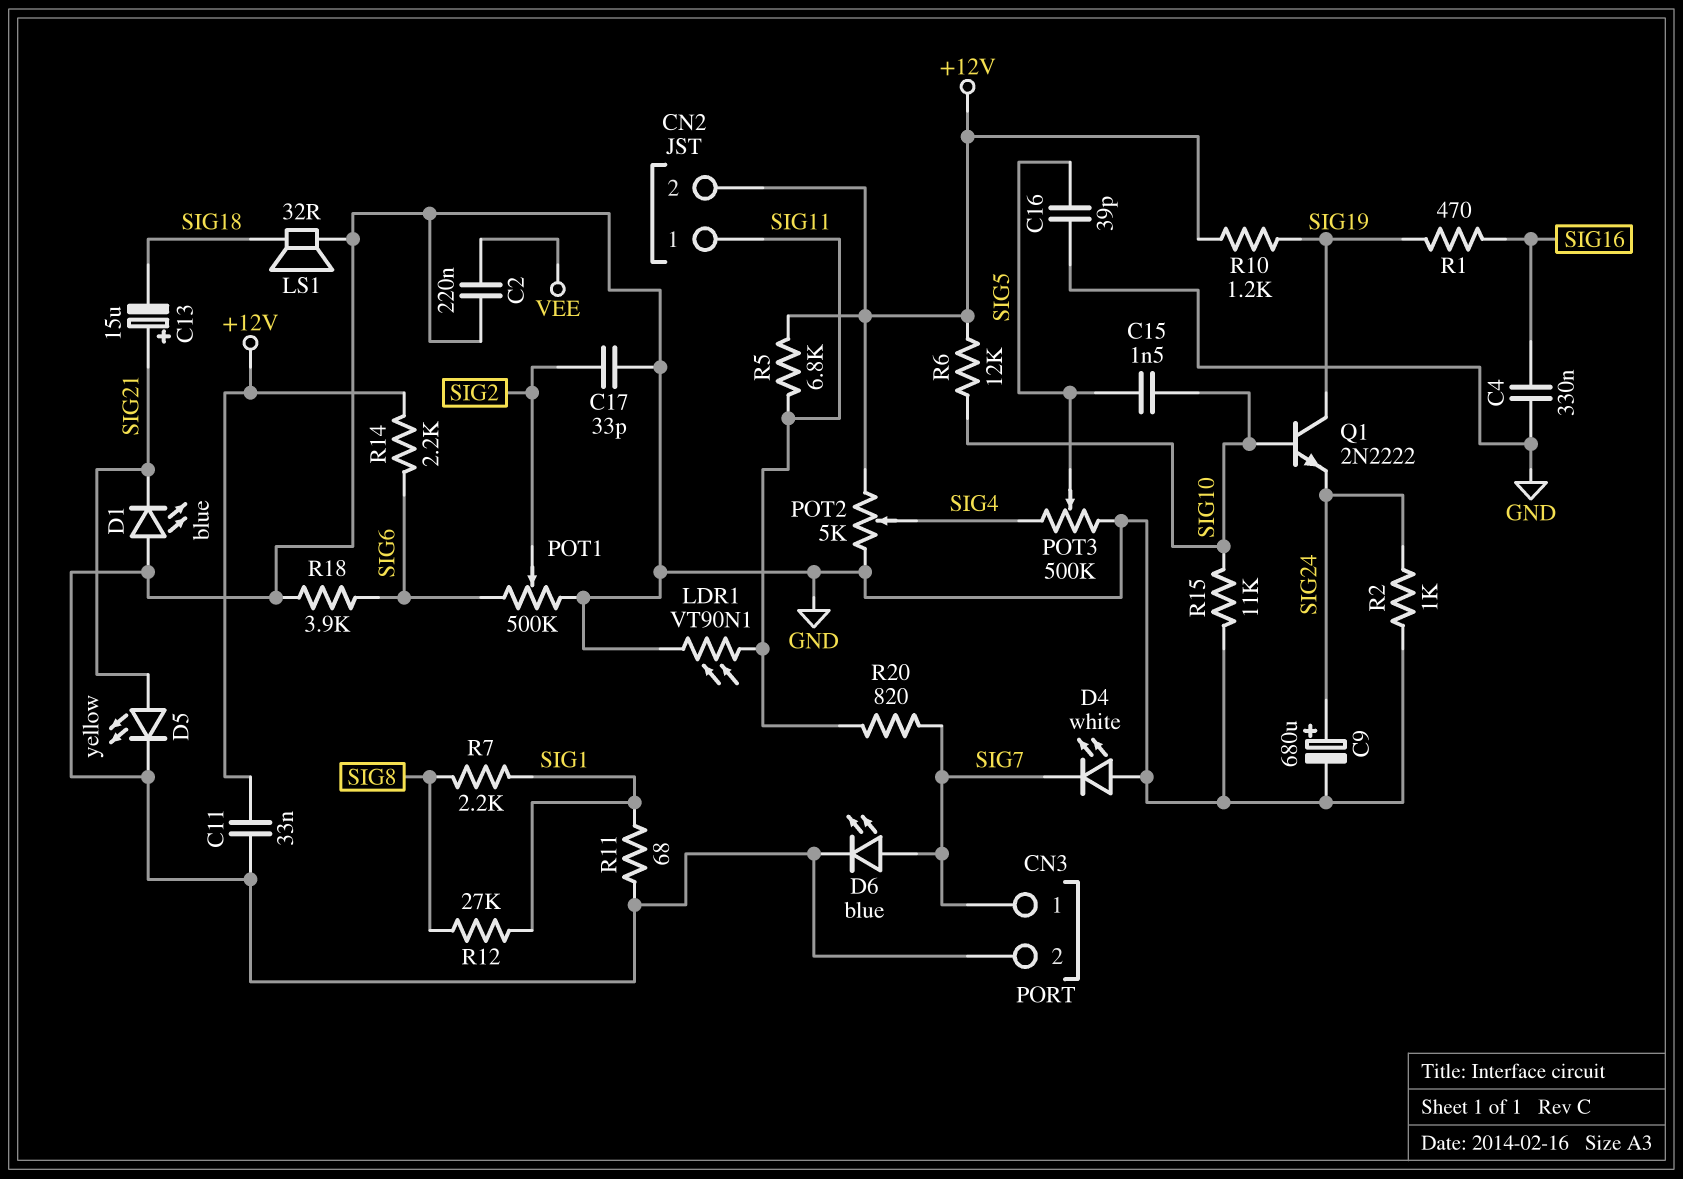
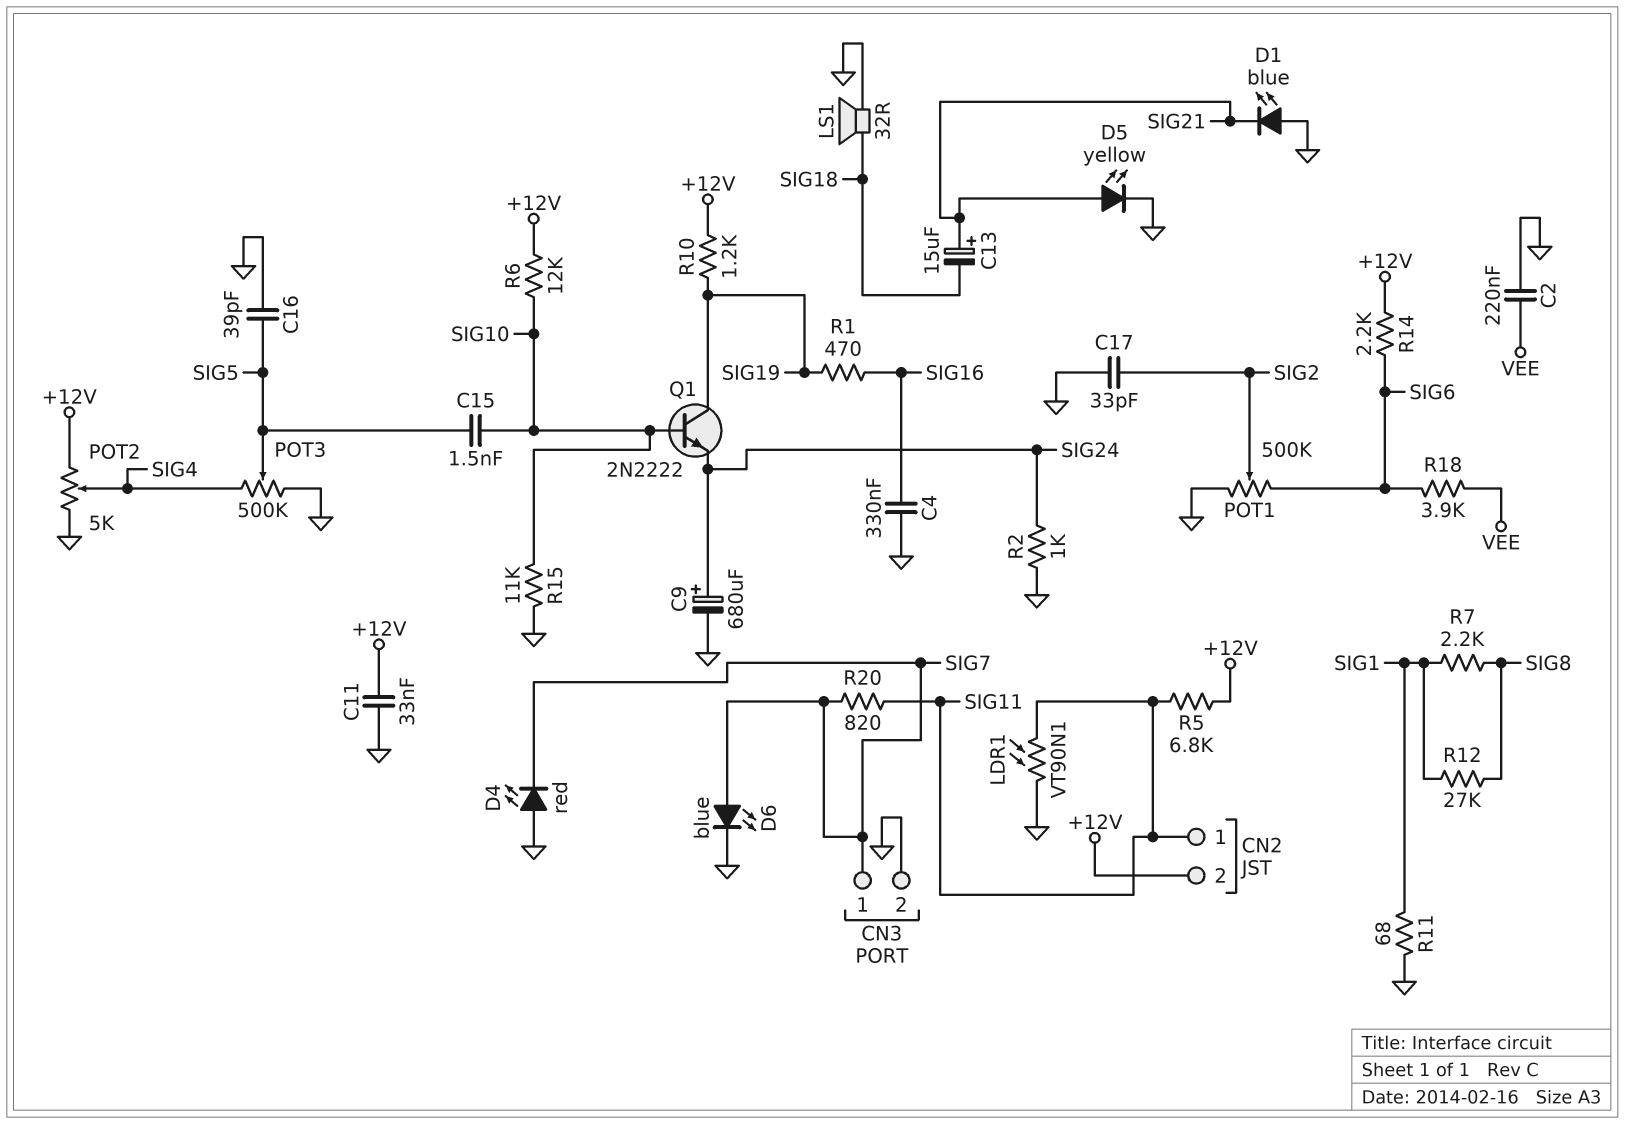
D4: LED white (A GND, K SIG7) -> LED red (A GND, K SIG7)
R18: 3.9k (GND, SIG6) -> 3.9k (SIG6, VEE)

